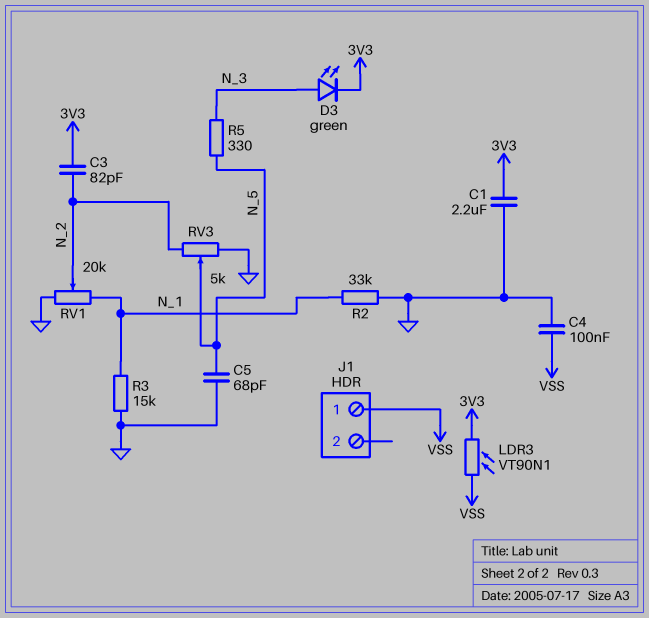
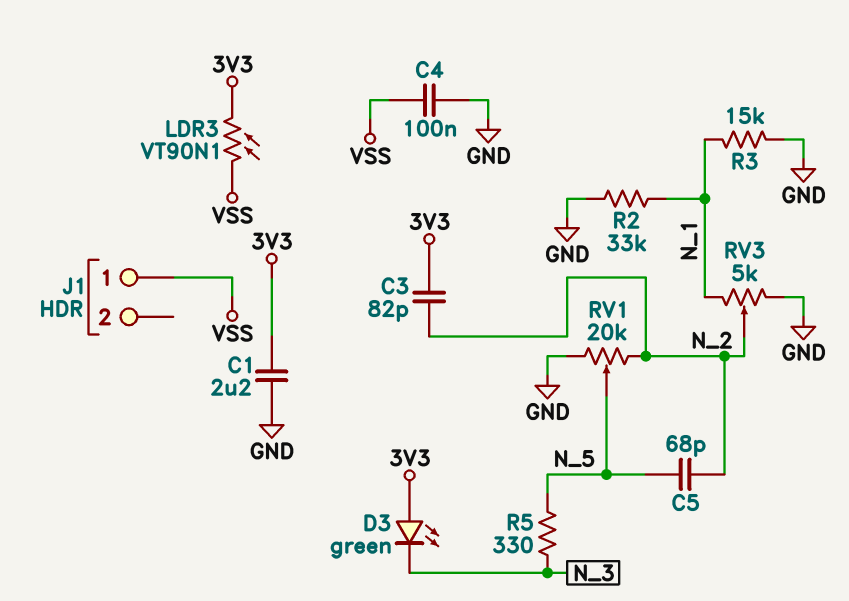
C5: 68pF (GND, N_5) -> 68pF (N_2, N_5)
D3: LED green (A N_3, K 3V3) -> LED green (A 3V3, K N_3)
RV1: 20k (GND, N_1, wiper N_2) -> 20k (GND, N_2, wiper N_5)
RV3: 5k (GND, N_2, wiper N_5) -> 5k (GND, N_1, wiper N_2)

